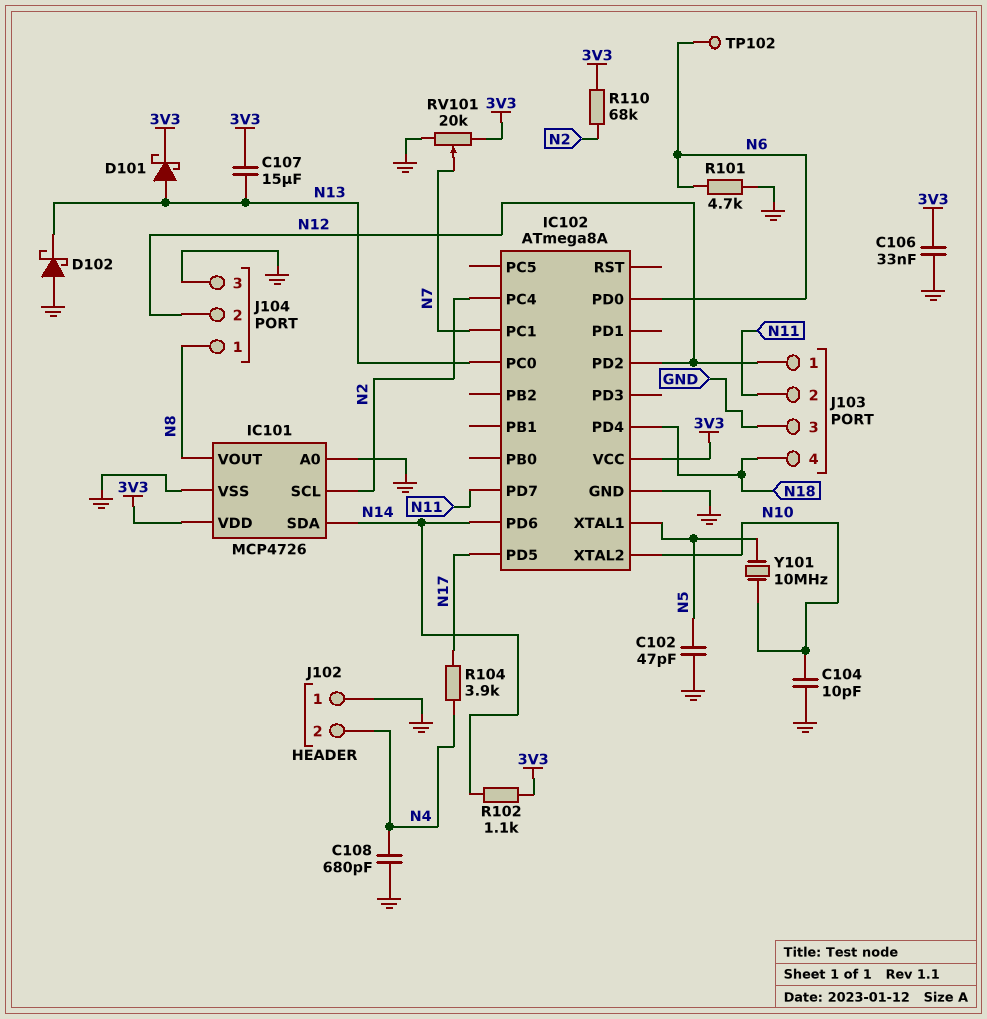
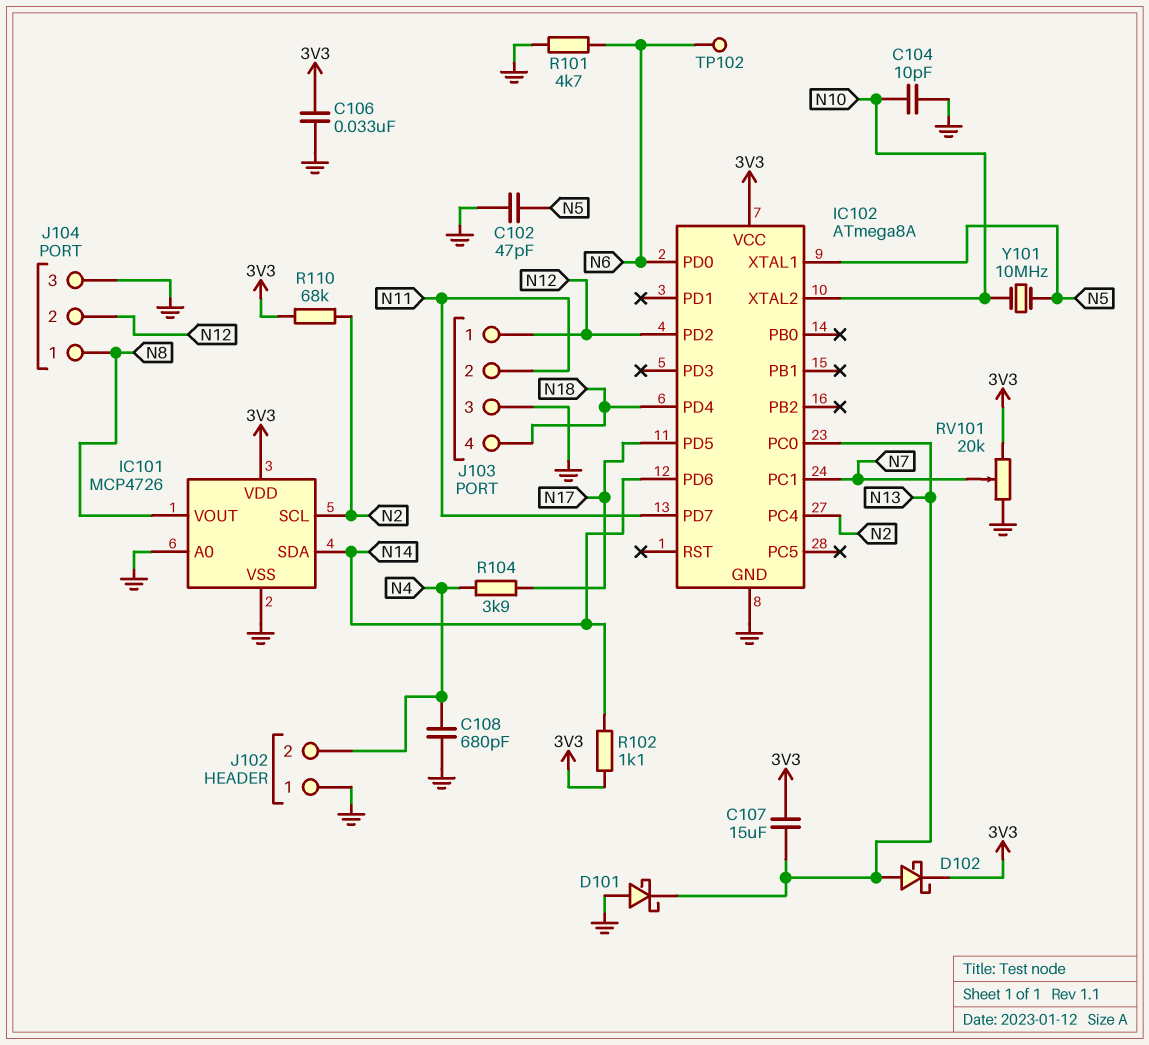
D101: schottky (A N13, K 3V3) -> schottky (A GND, K N13)
D102: schottky (A GND, K N13) -> schottky (A N13, K 3V3)

